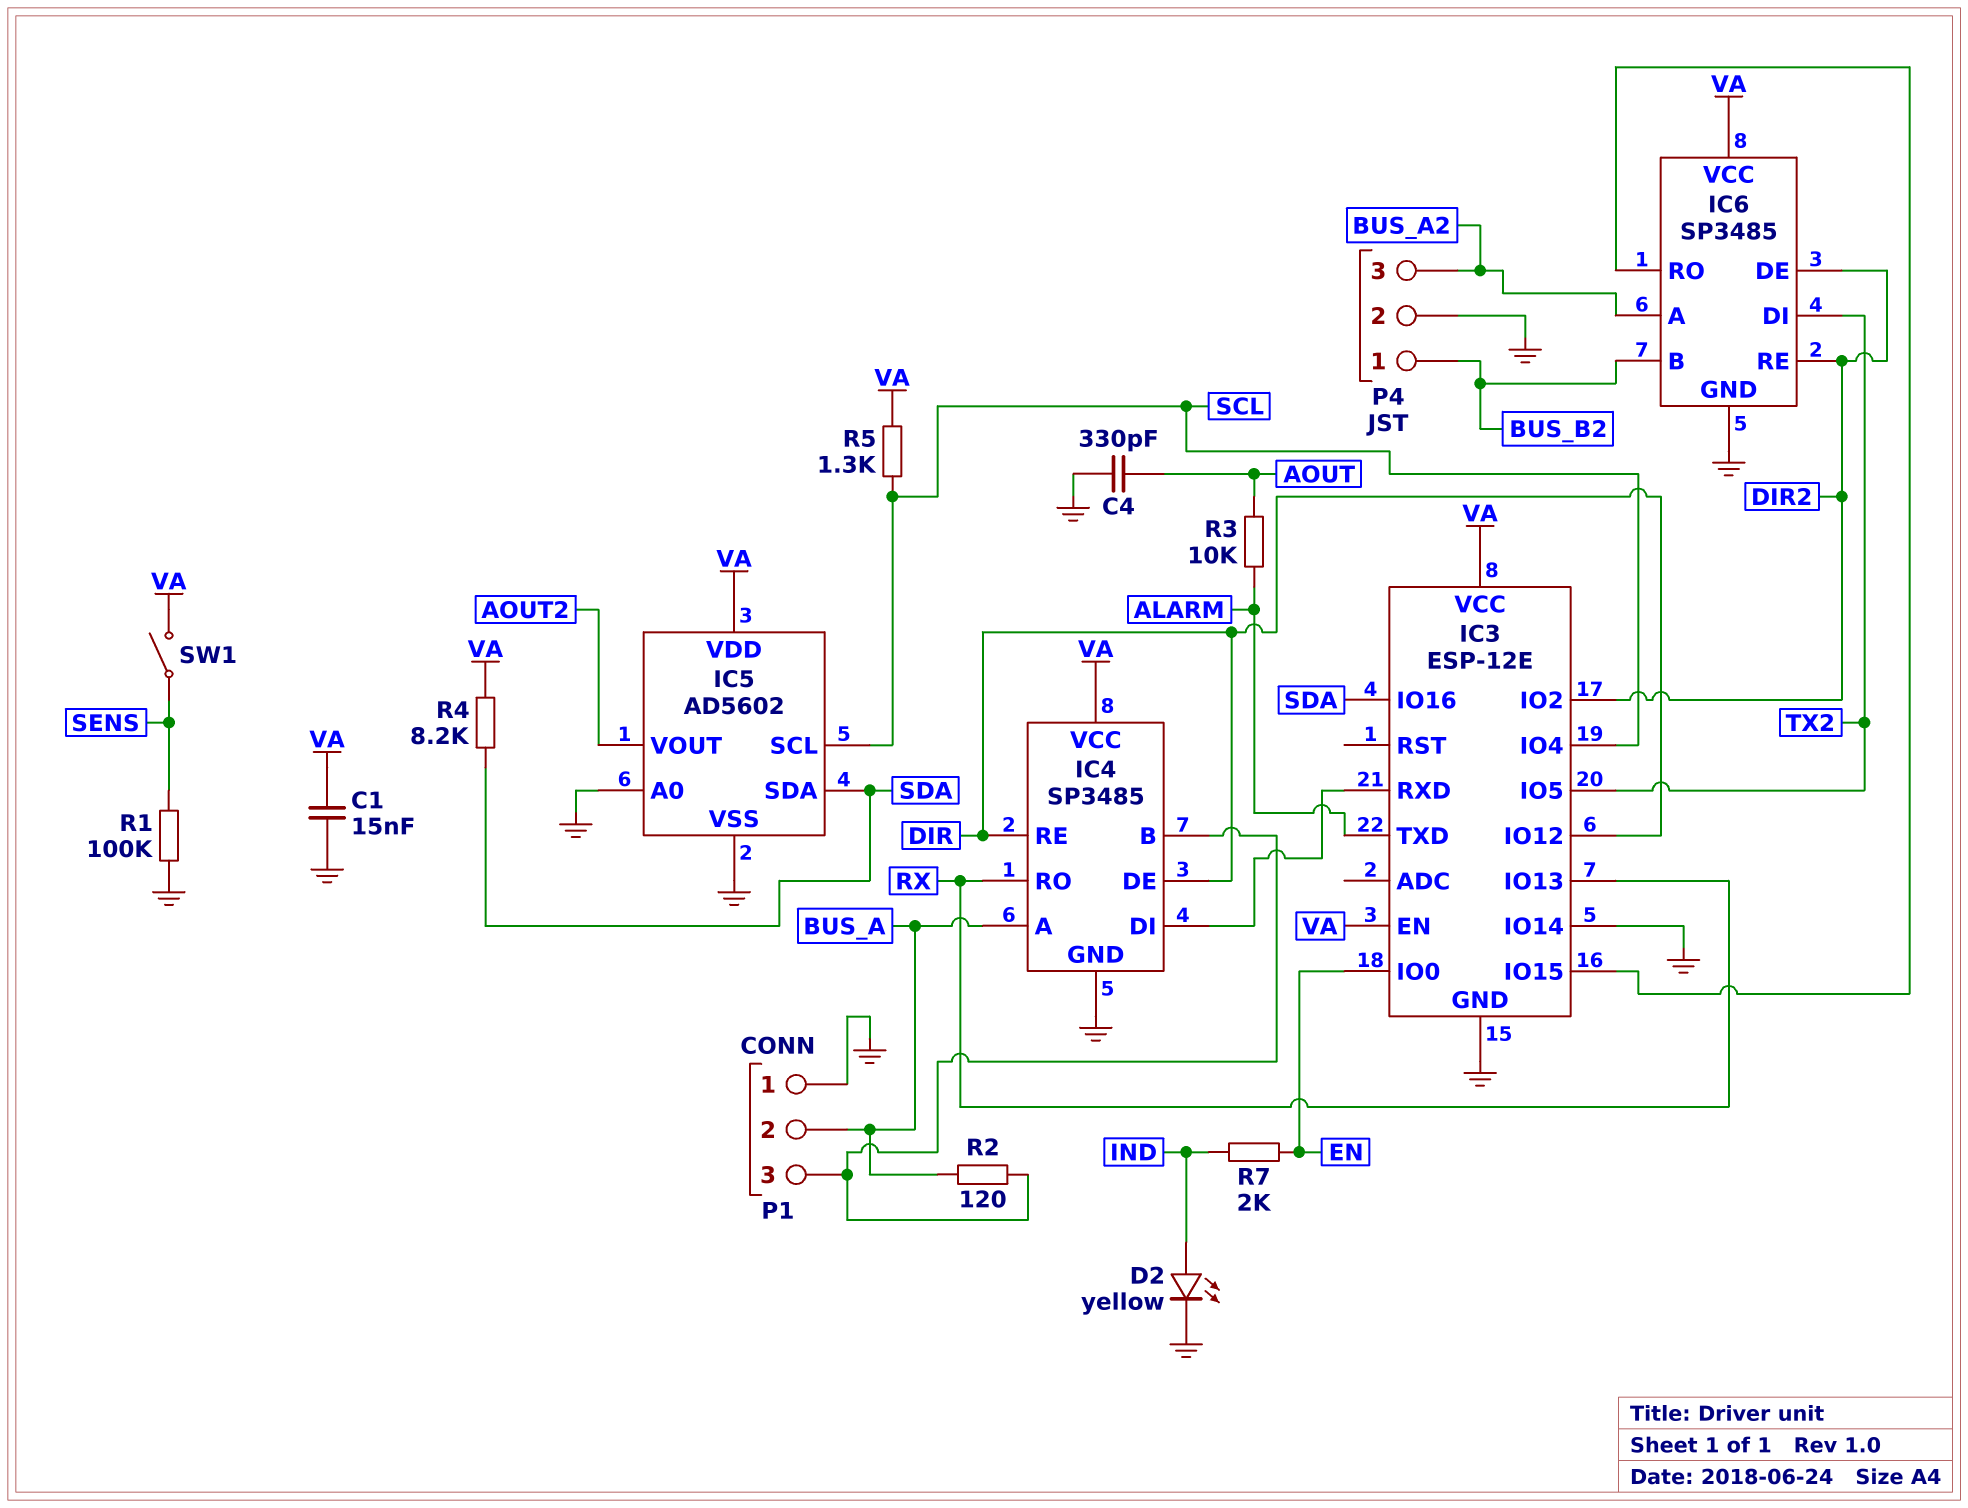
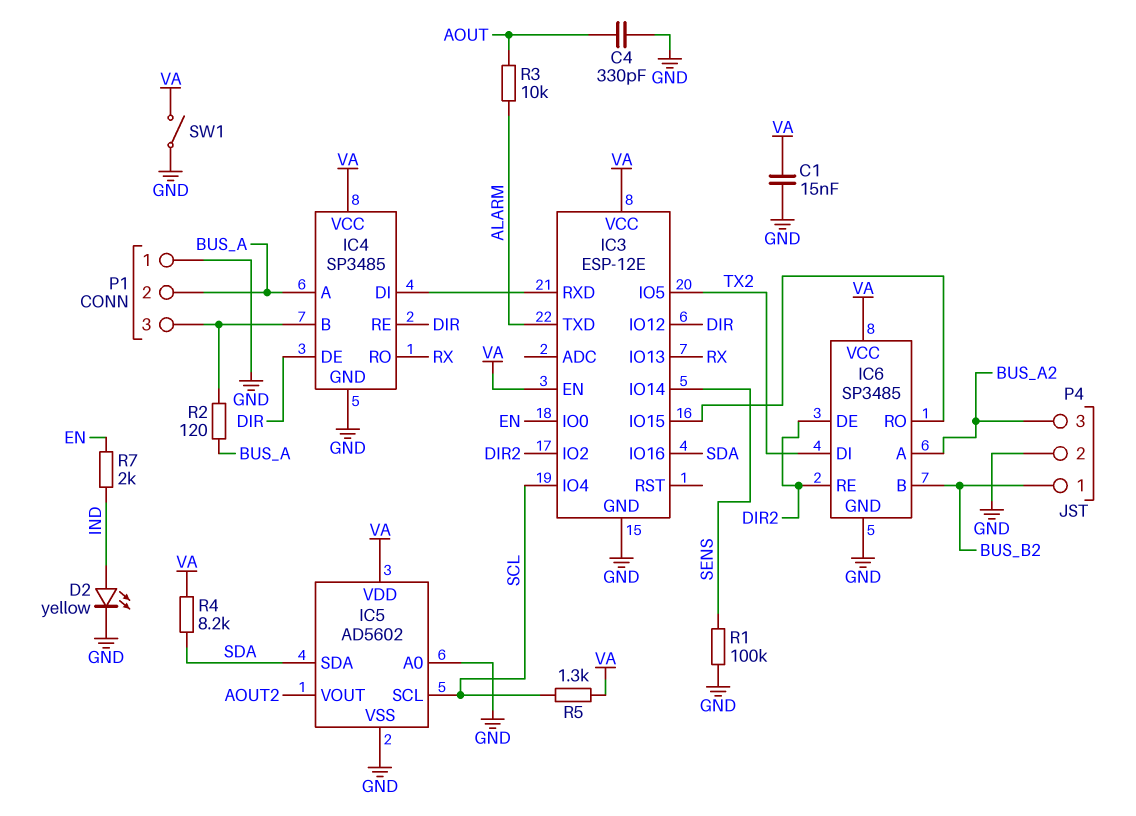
IC3 pin IO14: GND -> SENS
SW1: switch (SENS, VA) -> switch (GND, VA)

